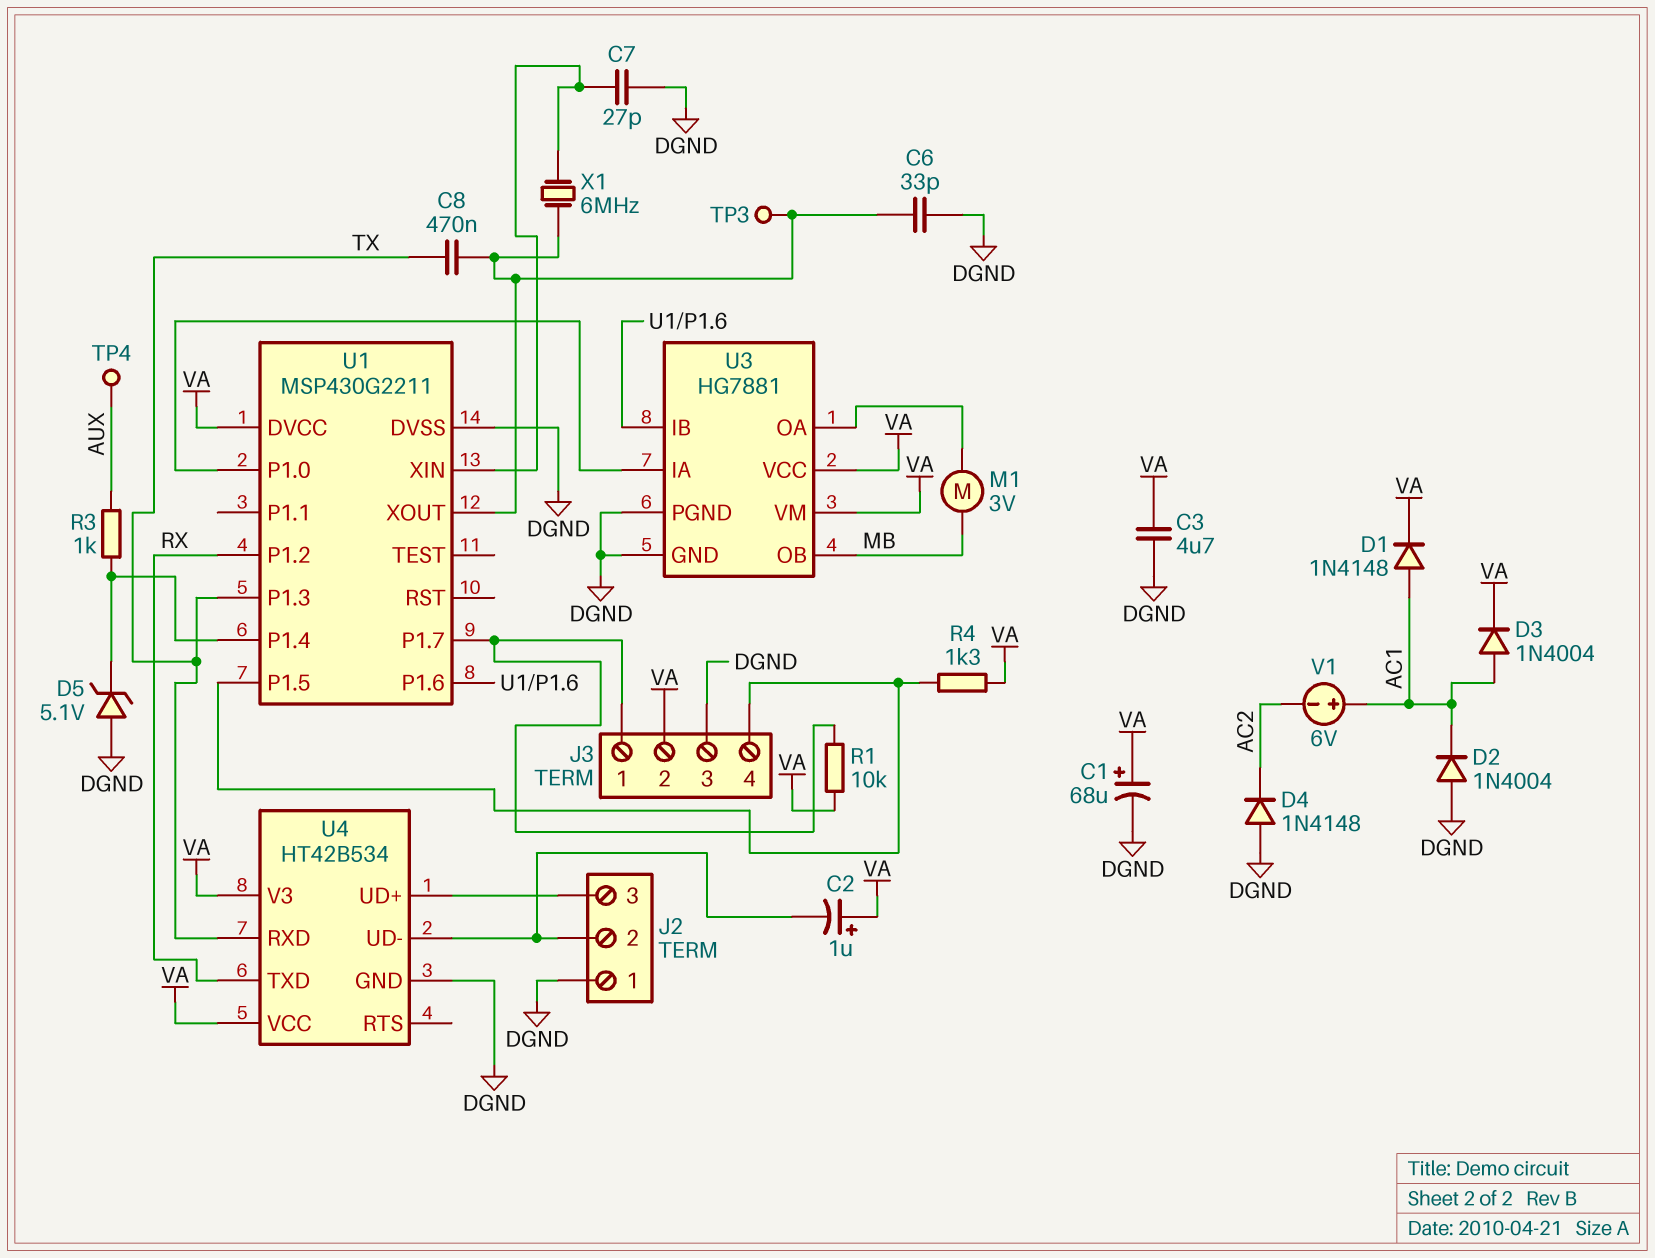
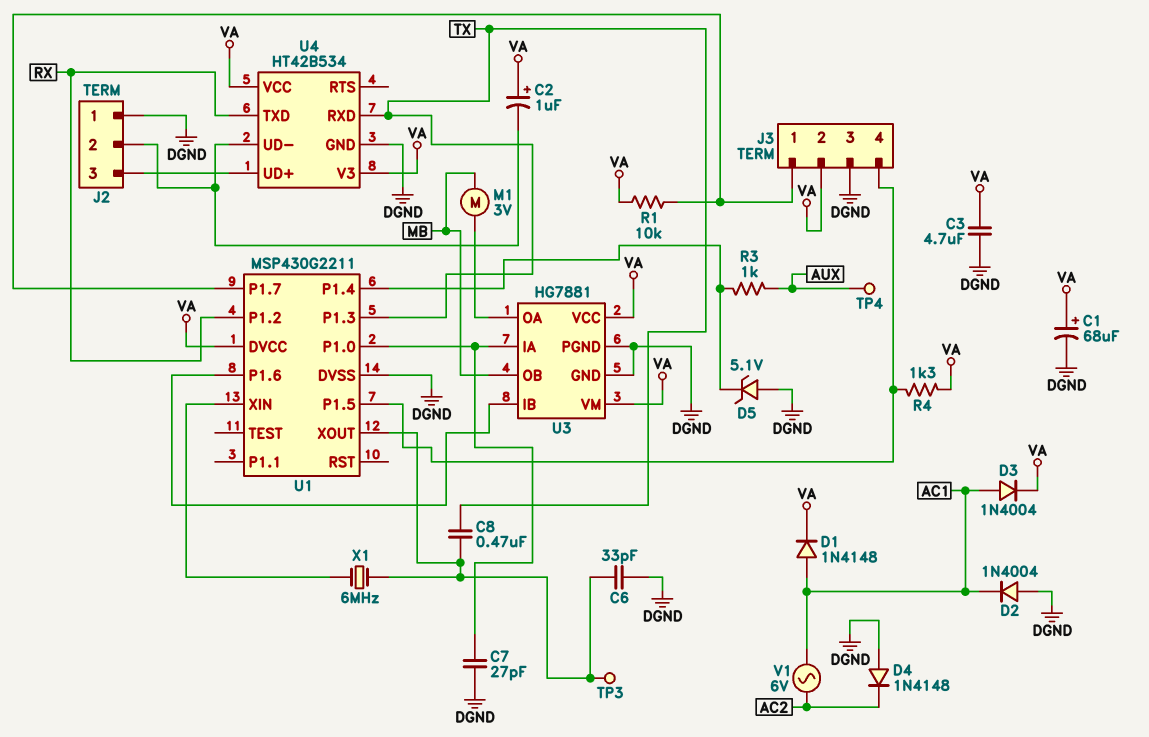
C7: 27pF (DGND, U1/XIN) -> 27pF (DGND, U1/P1.0)
V1: 6V (plus AC1, minus AC2) -> AC 6V (AC1, AC2)

